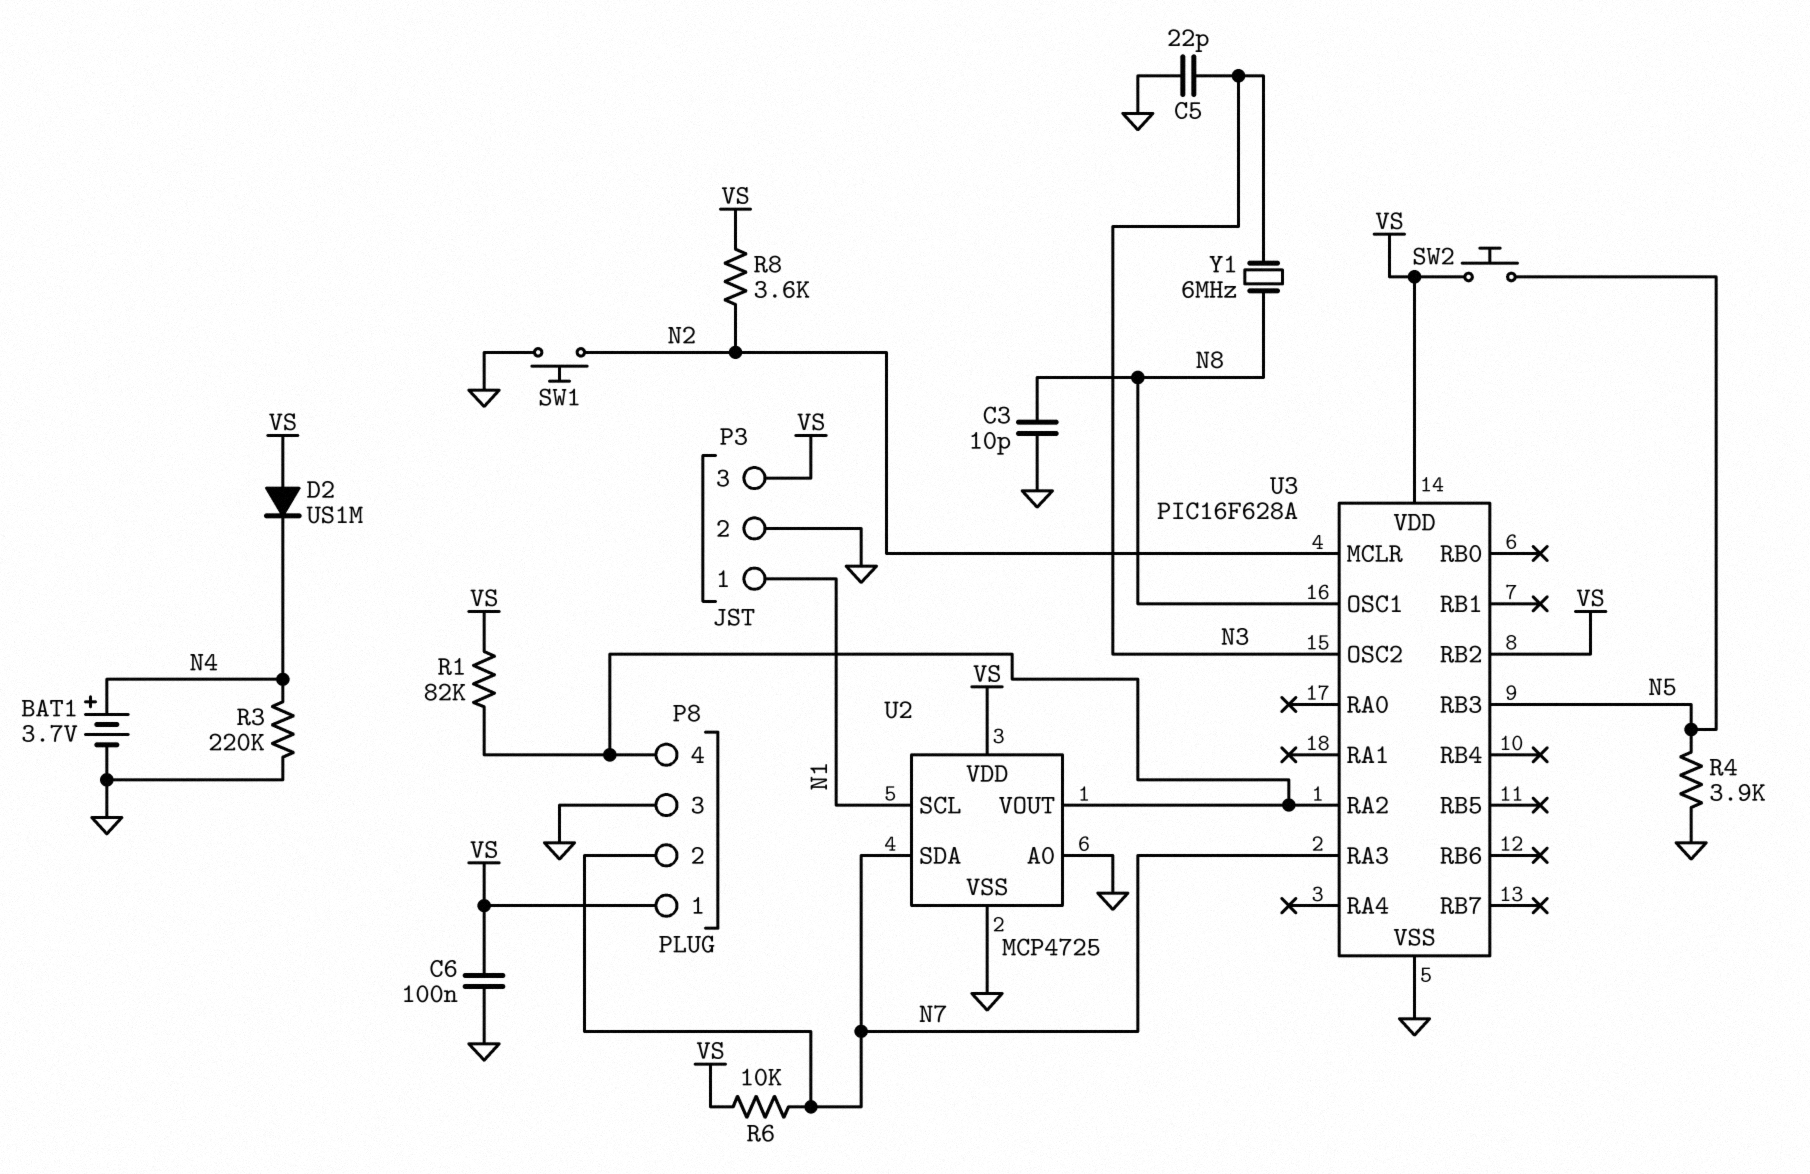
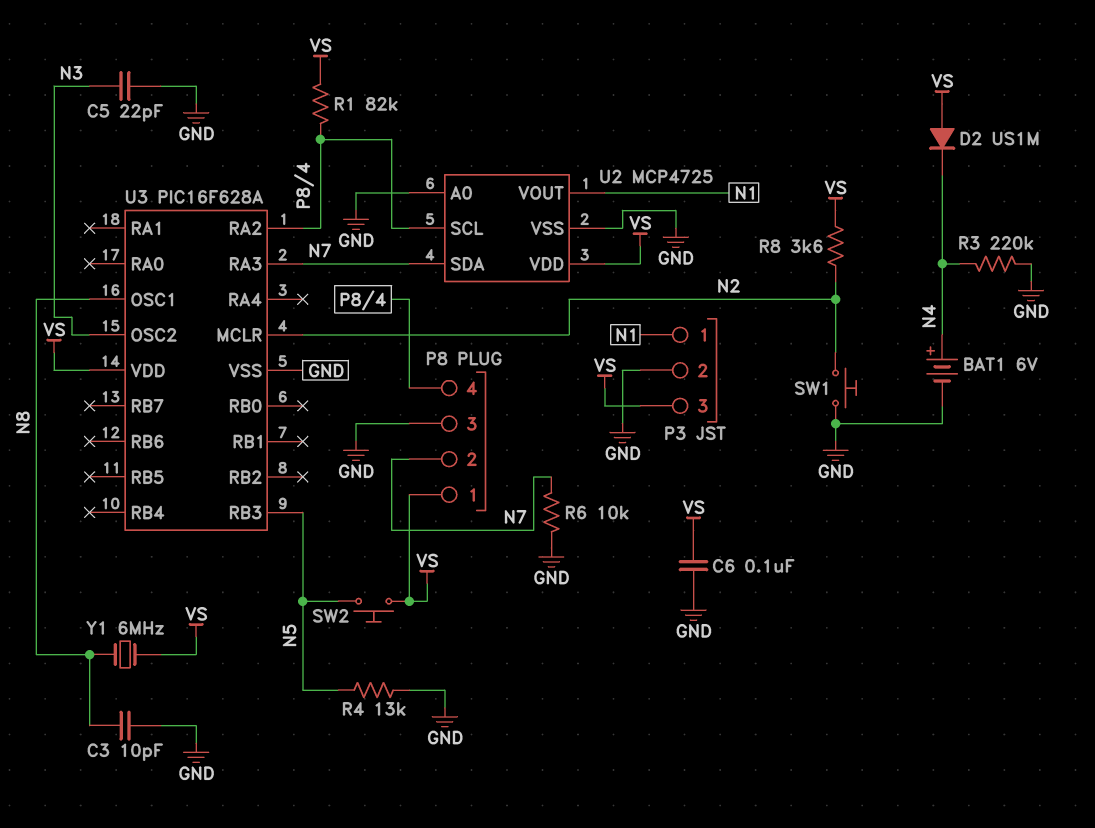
BAT1: 3.7V (plus N4, minus GND) -> 6V (plus N4, minus GND)
R4: 3.9k (GND, N5) -> 13k (GND, N5)
R6: 10k (N7, VS) -> 10k (GND, N7)
U2 pin SCL: N1 -> P8/4
U2 pin VOUT: P8/4 -> N1
U3 pin RB2: VS -> none
Y1: 6MHz (N3, N8) -> 6MHz (N8, VS)

